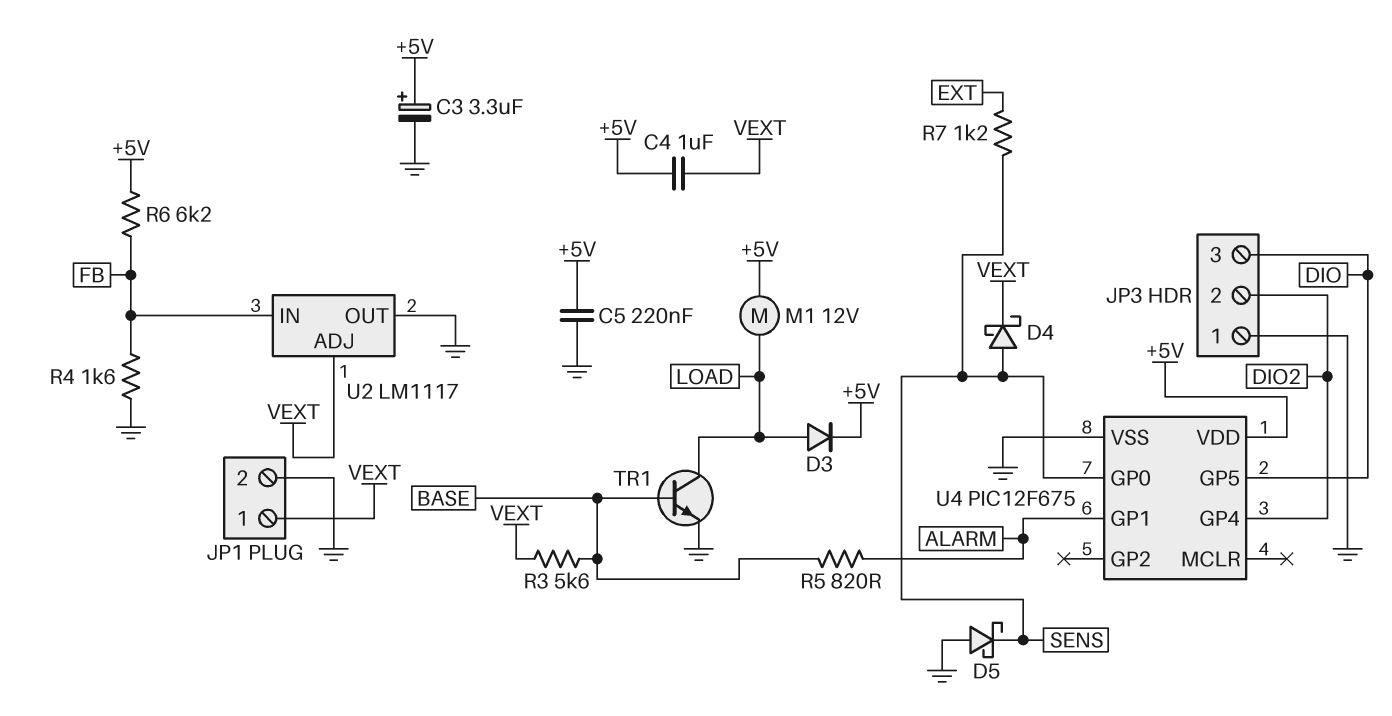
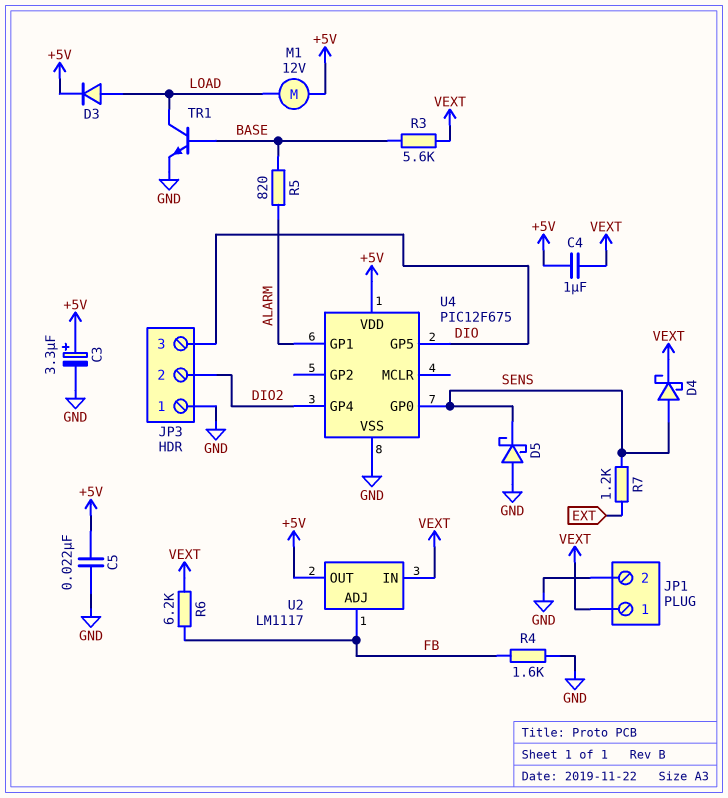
C5: 220nF (+5V, GND) -> 22nF (+5V, GND)
R6: 6.2k (+5V, FB) -> 6.2k (FB, VEXT)
U2 pin ADJ: VEXT -> FB
U2 pin IN: FB -> VEXT
U2 pin OUT: GND -> +5V

